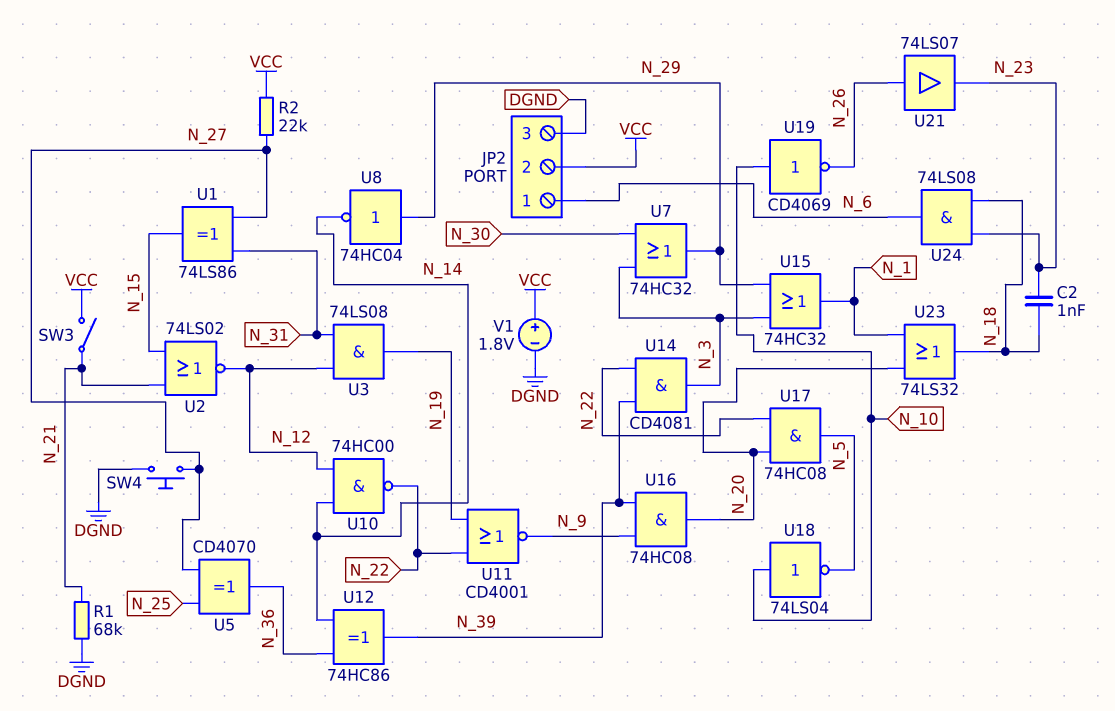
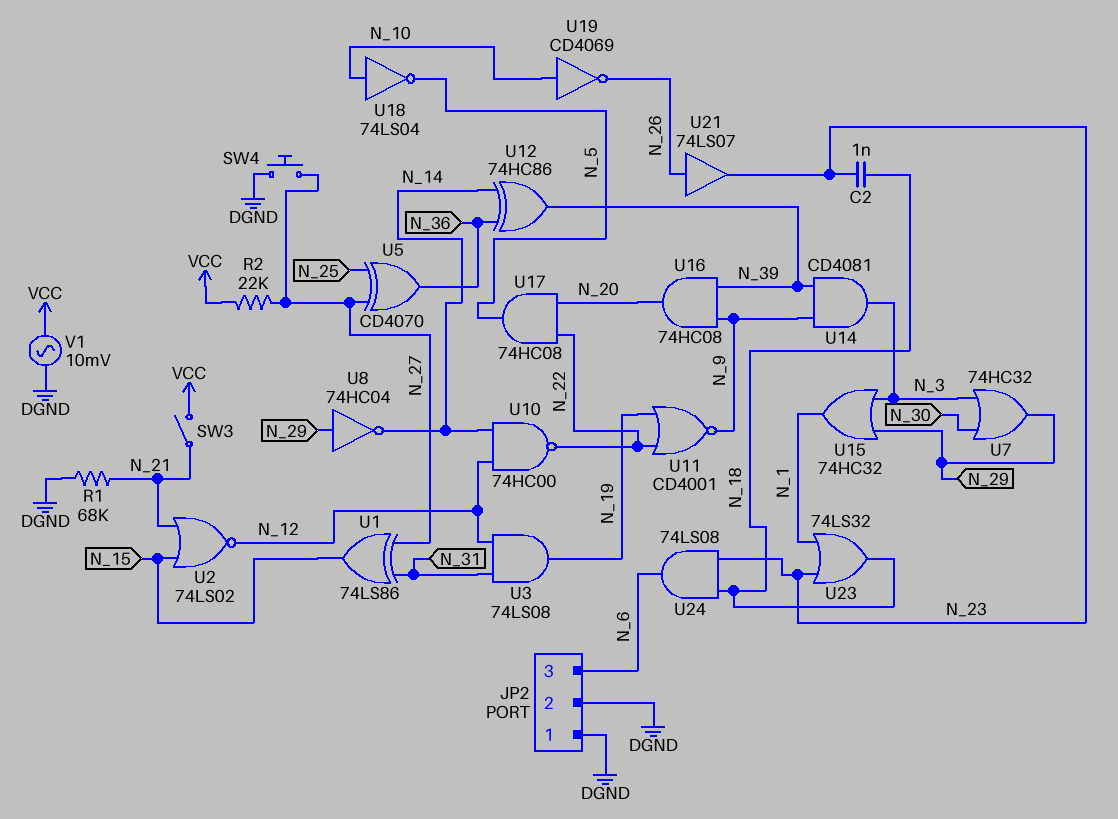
JP2 pin 1: N_6 -> DGND
JP2 pin 2: VCC -> DGND
JP2 pin 3: DGND -> N_6
U14: AND CD4081 (in N_22, in N_39, out N_3) -> AND CD4081 (in N_9, in N_39, out N_3)
U23: OR 74LS32 (in N_1, in N_20, out N_18) -> OR 74LS32 (in N_1, in N_23, out N_18)
V1: 1.8V (plus VCC, minus DGND) -> AC 10mV (DGND, VCC)

